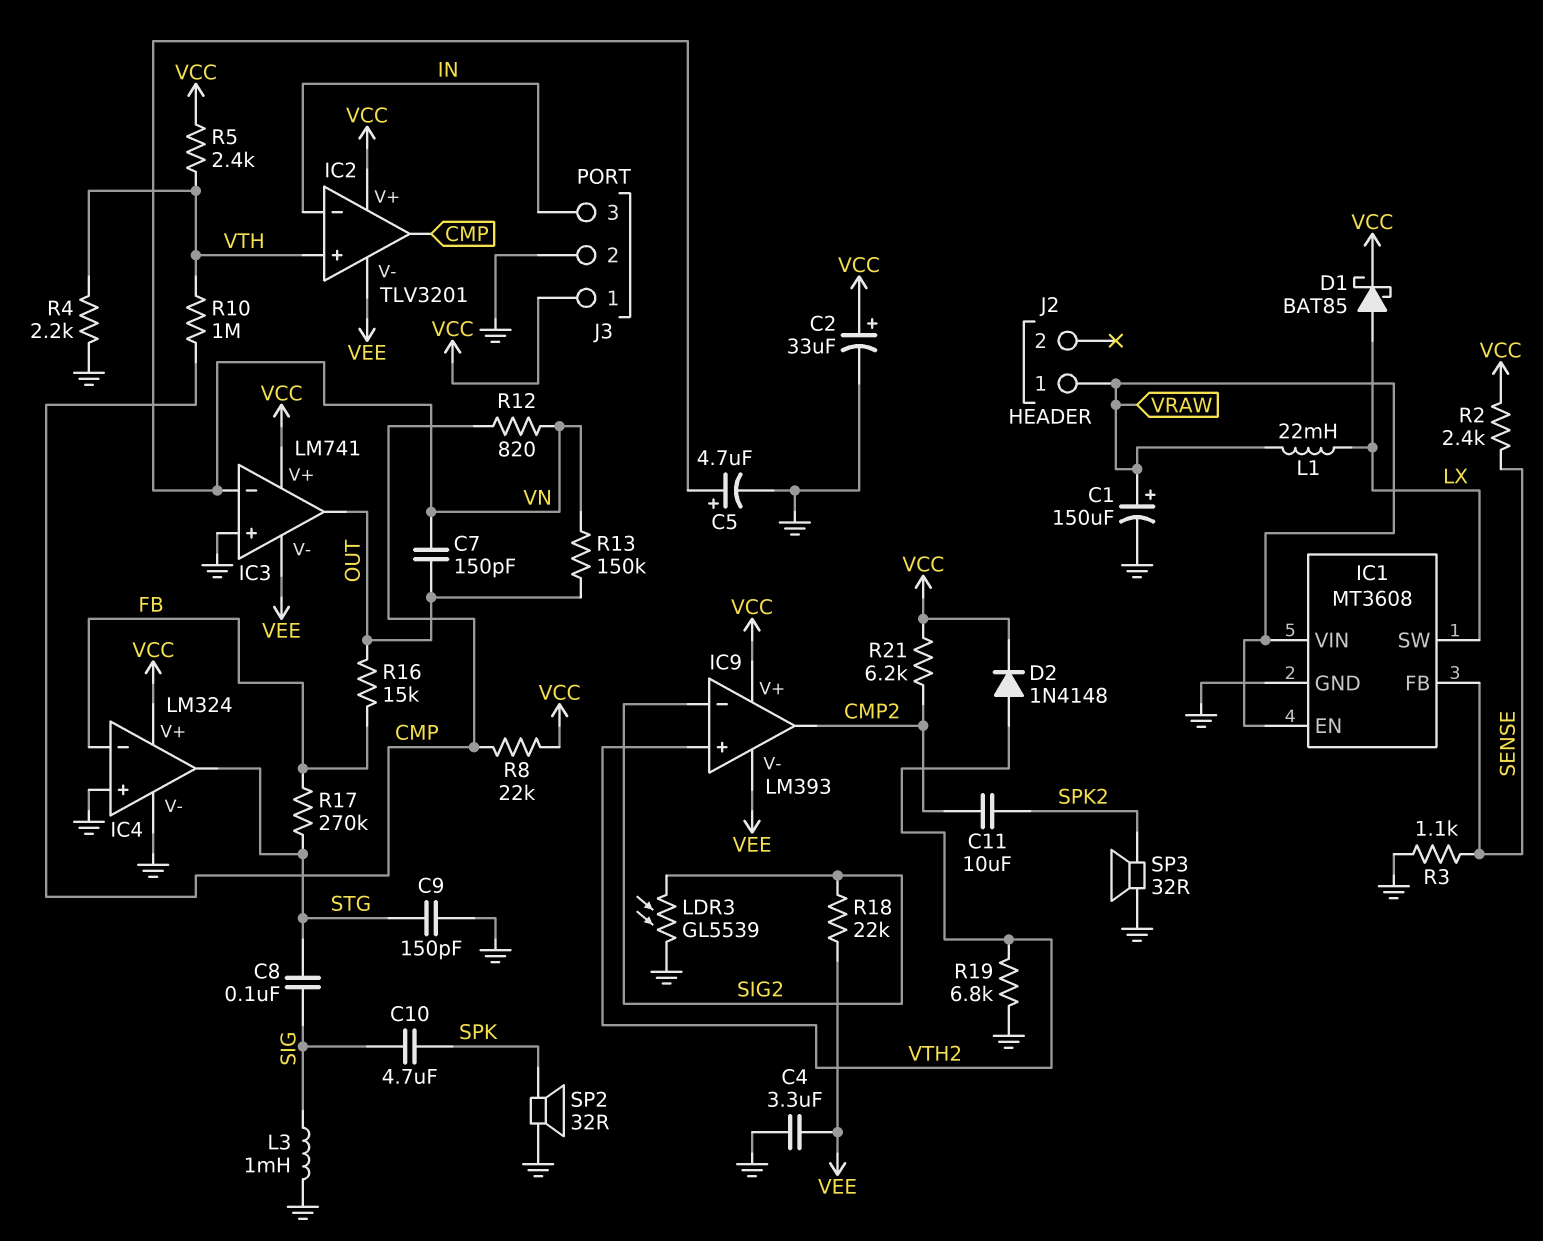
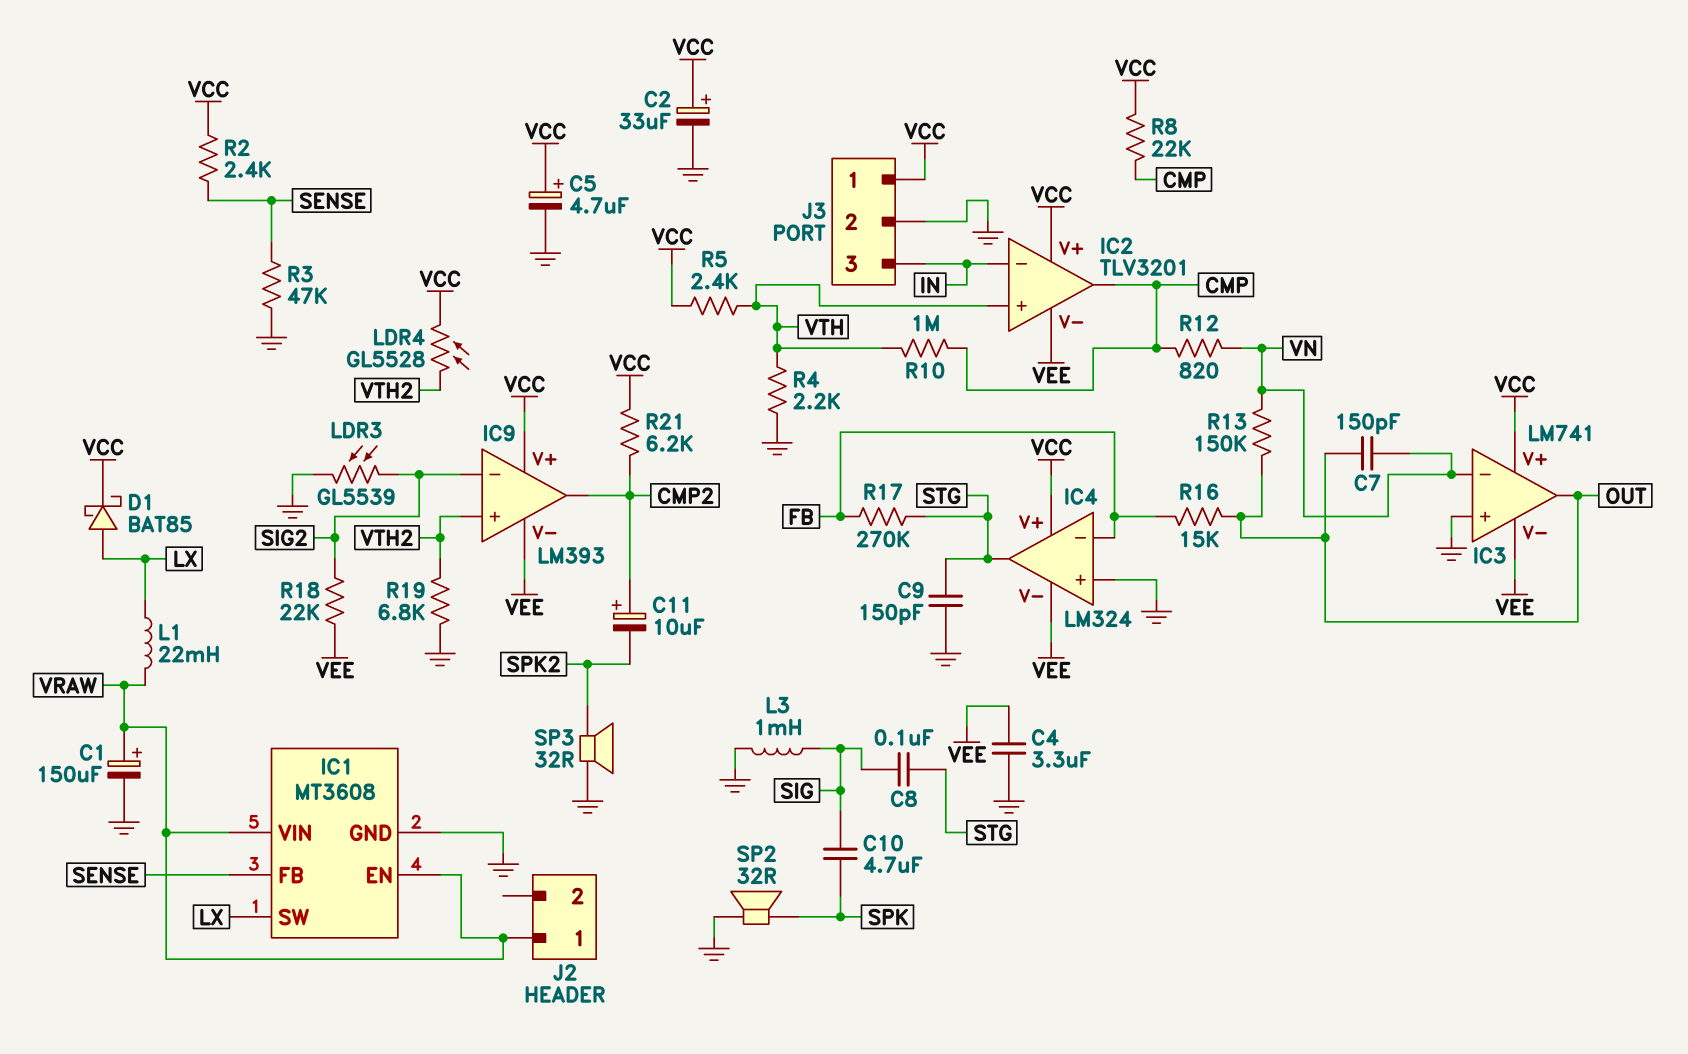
C5: 4.7uF (plus VN, minus GND) -> 4.7uF (plus VCC, minus GND)
C11: 10uF (CMP2, SPK2) -> 10uF (plus CMP2, minus SPK2)
D2: diode 1N4148 (A VTH2, K VCC) -> none
IC4 pin V-: GND -> VEE
LDR4: none -> GL5528 (VCC, VTH2)
R3: 1.1k (GND, SENSE) -> 47k (GND, SENSE)

